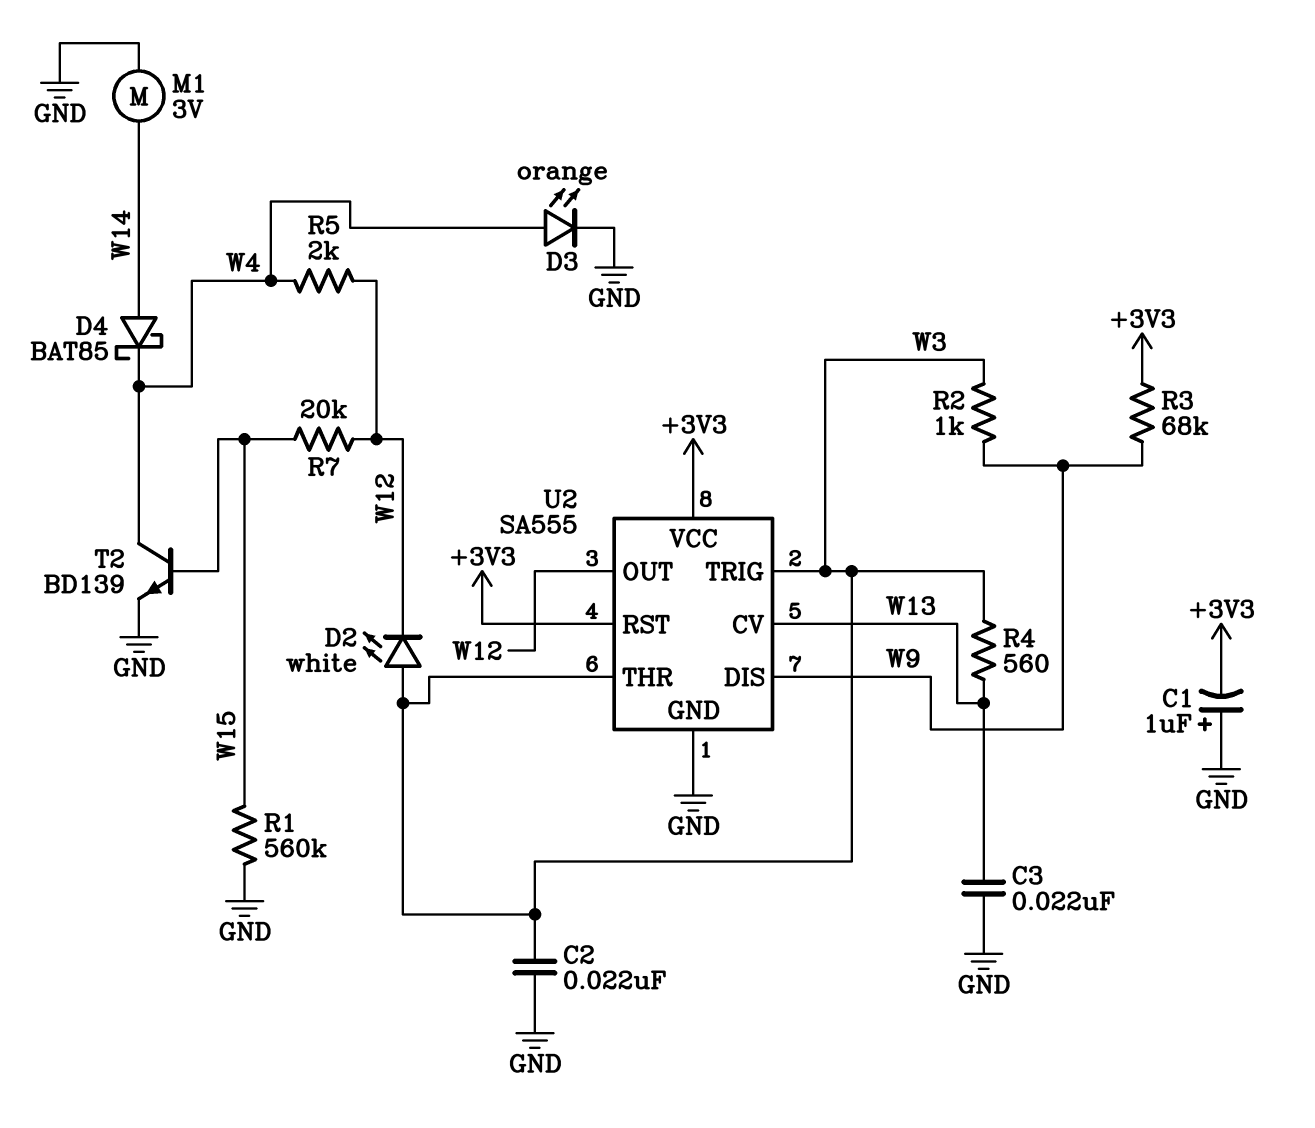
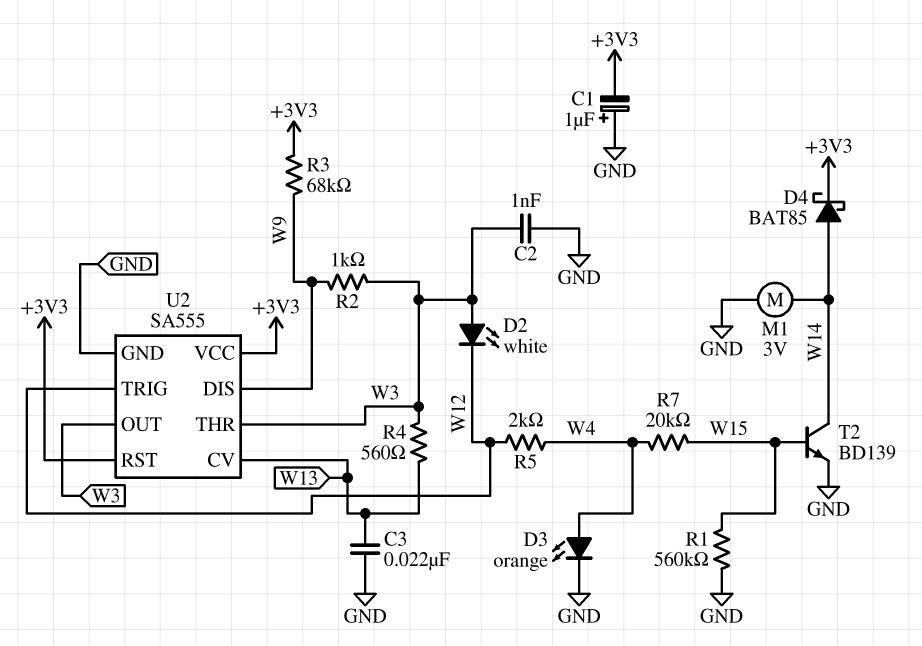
C2: 22nF (GND, W3) -> 1nF (GND, W3)
D4: schottky BAT85 (A W14, K W4) -> schottky BAT85 (A W14, K +3V3)
R7: 20k (W12, W15) -> 20k (W4, W15)
T2: NPN BD139 (B W15, C W4, E GND) -> NPN BD139 (B W15, C W14, E GND)
U2 pin OUT: W12 -> W3
U2 pin TRIG: W3 -> W12

